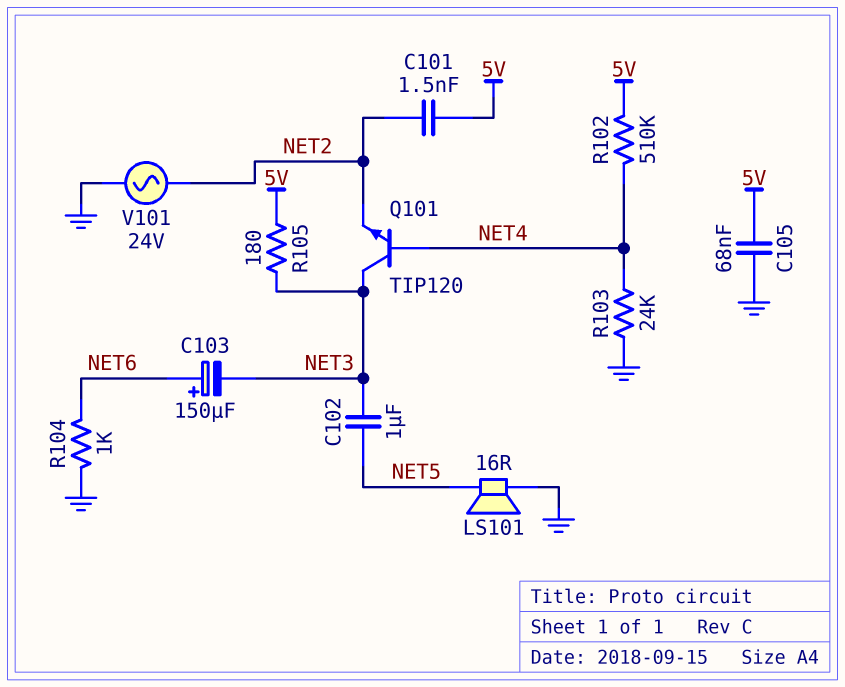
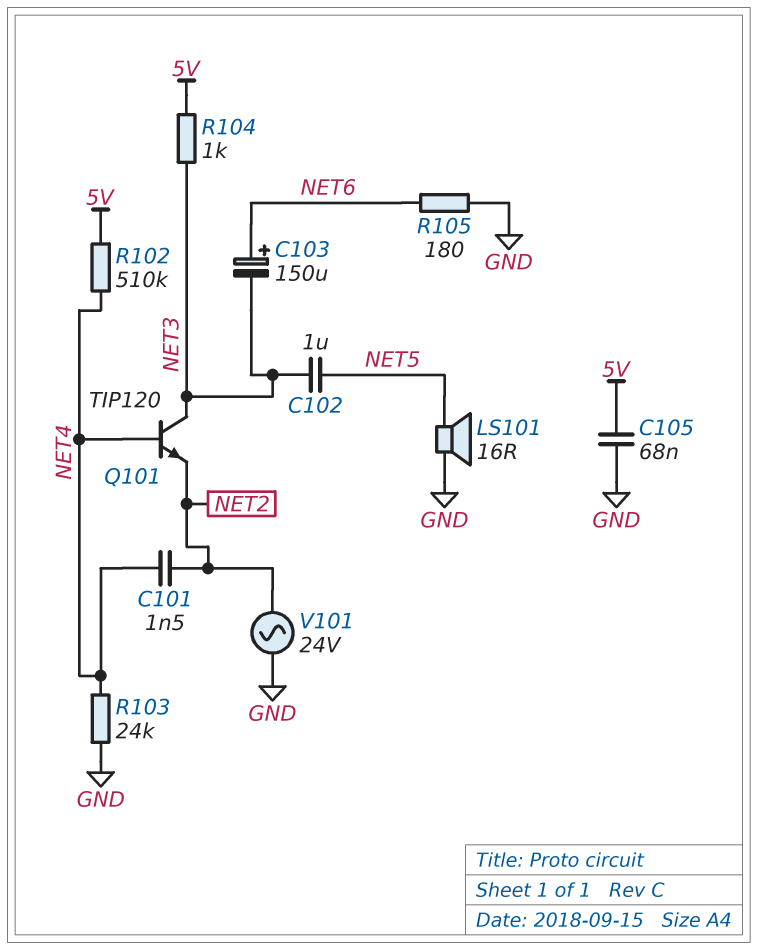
C101: 1.5nF (5V, NET2) -> 1.5nF (NET2, NET4)
R104: 1k (GND, NET6) -> 1k (5V, NET3)
R105: 180 (5V, NET3) -> 180 (GND, NET6)

